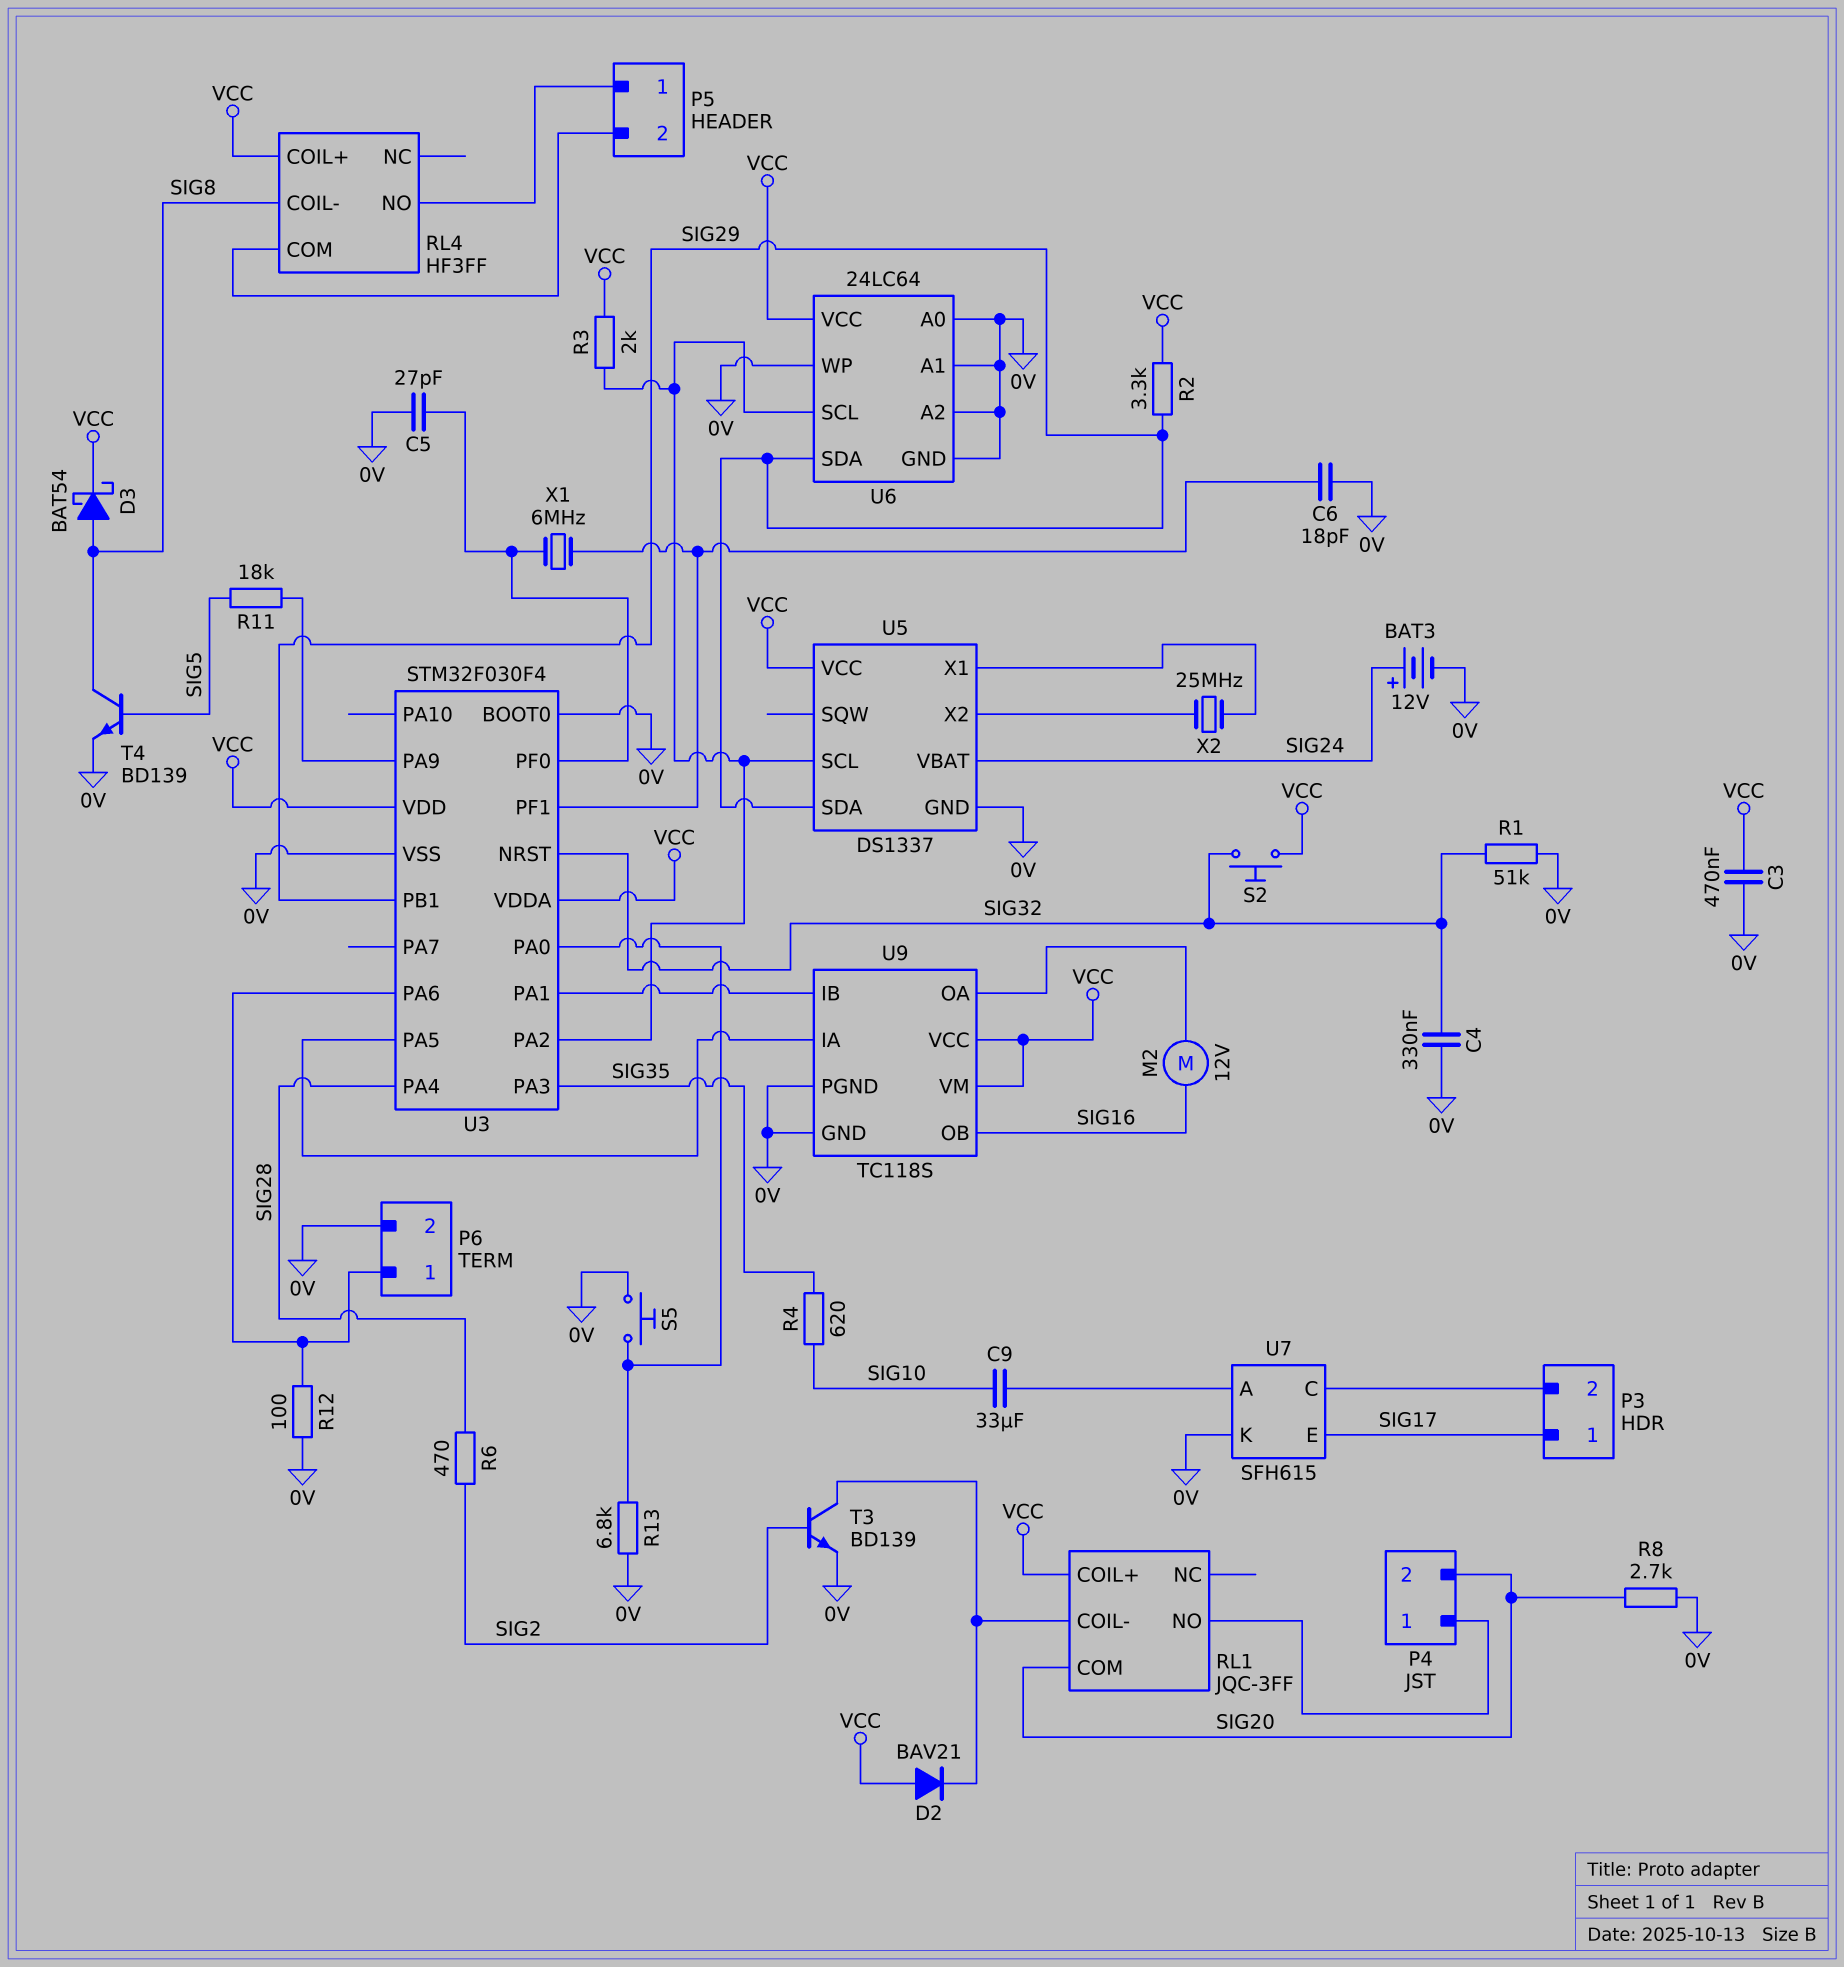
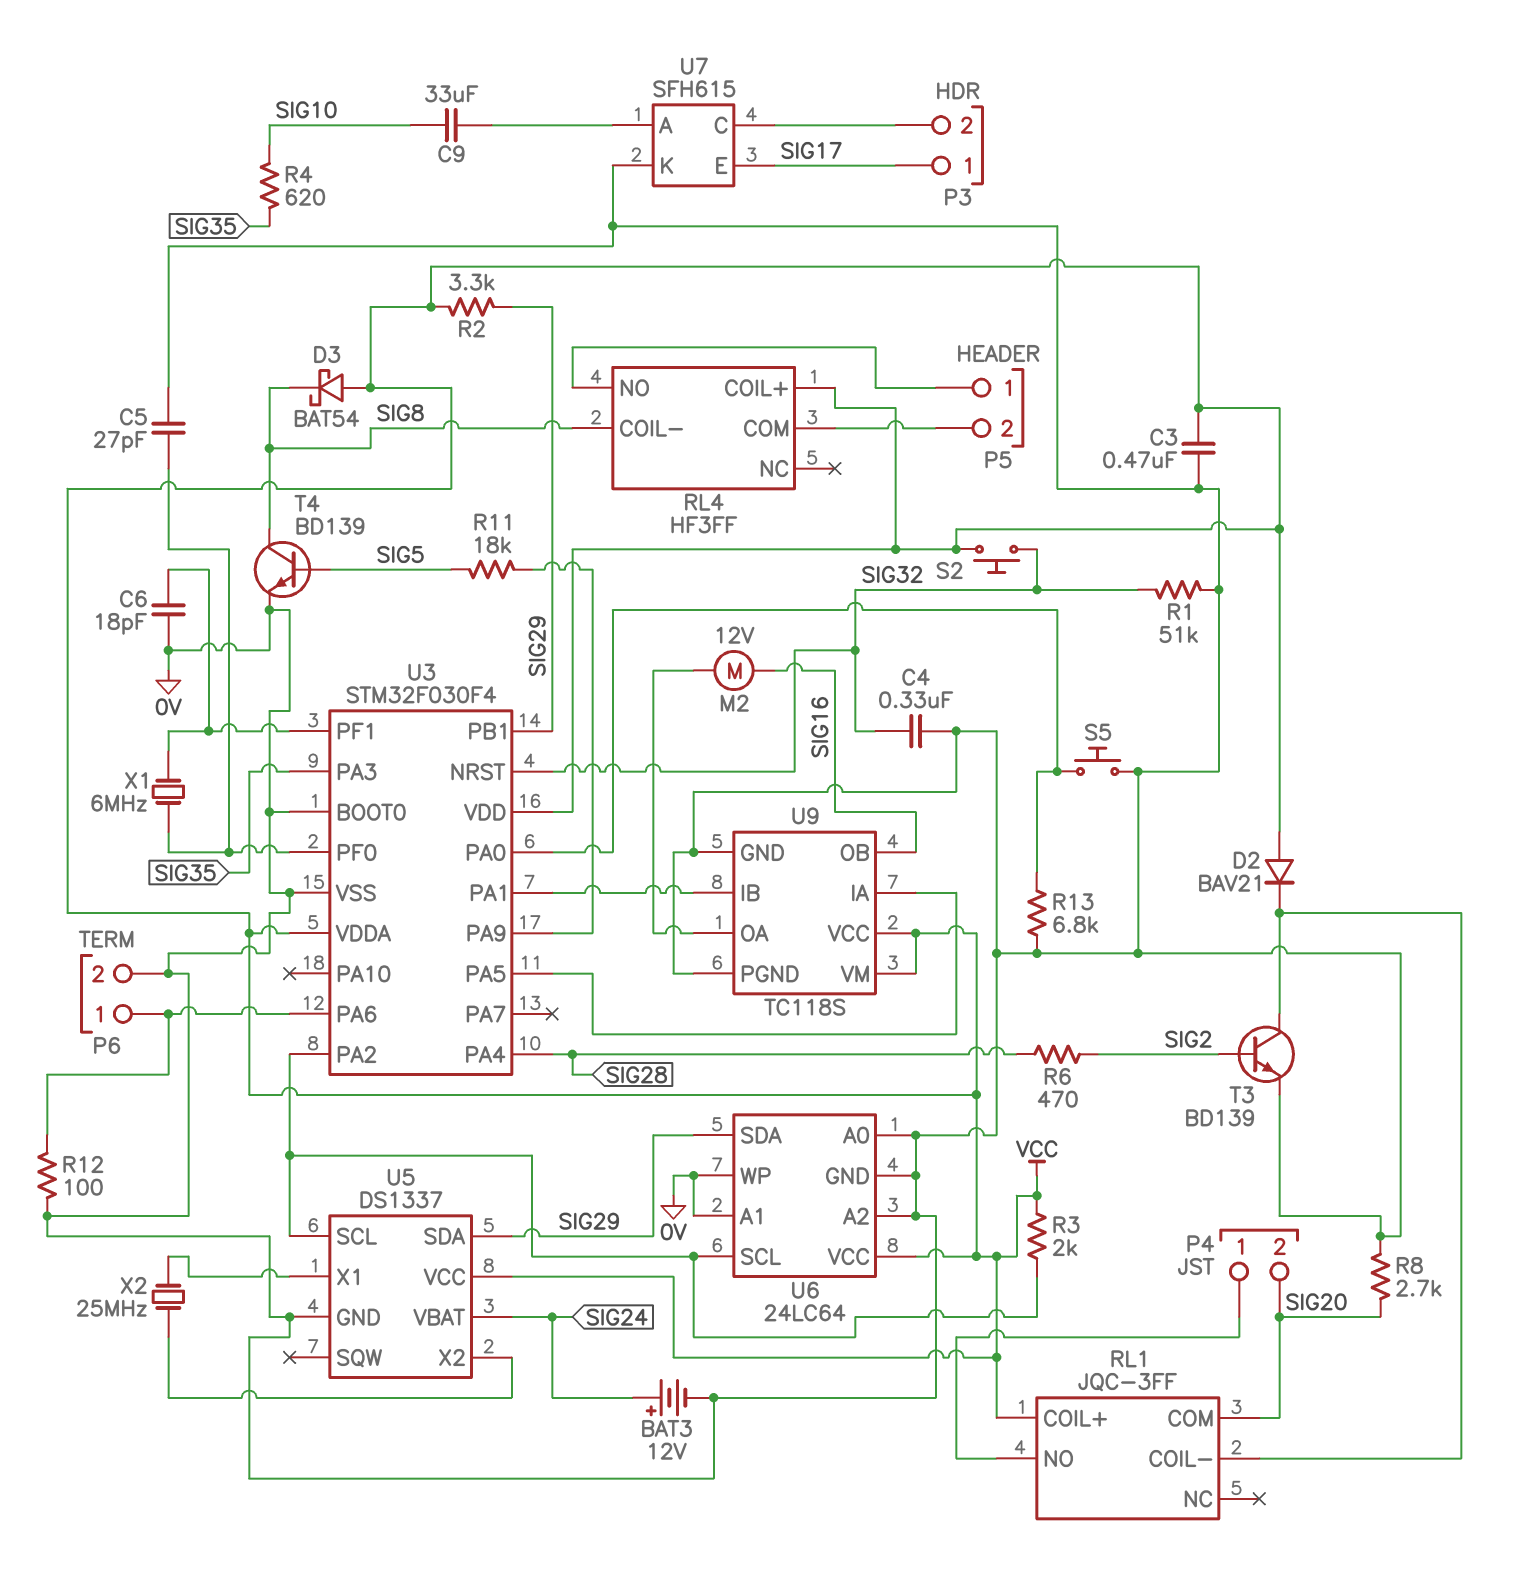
D3: schottky BAT54 (A SIG8, K VCC) -> schottky BAT54 (A VCC, K SIG8)

